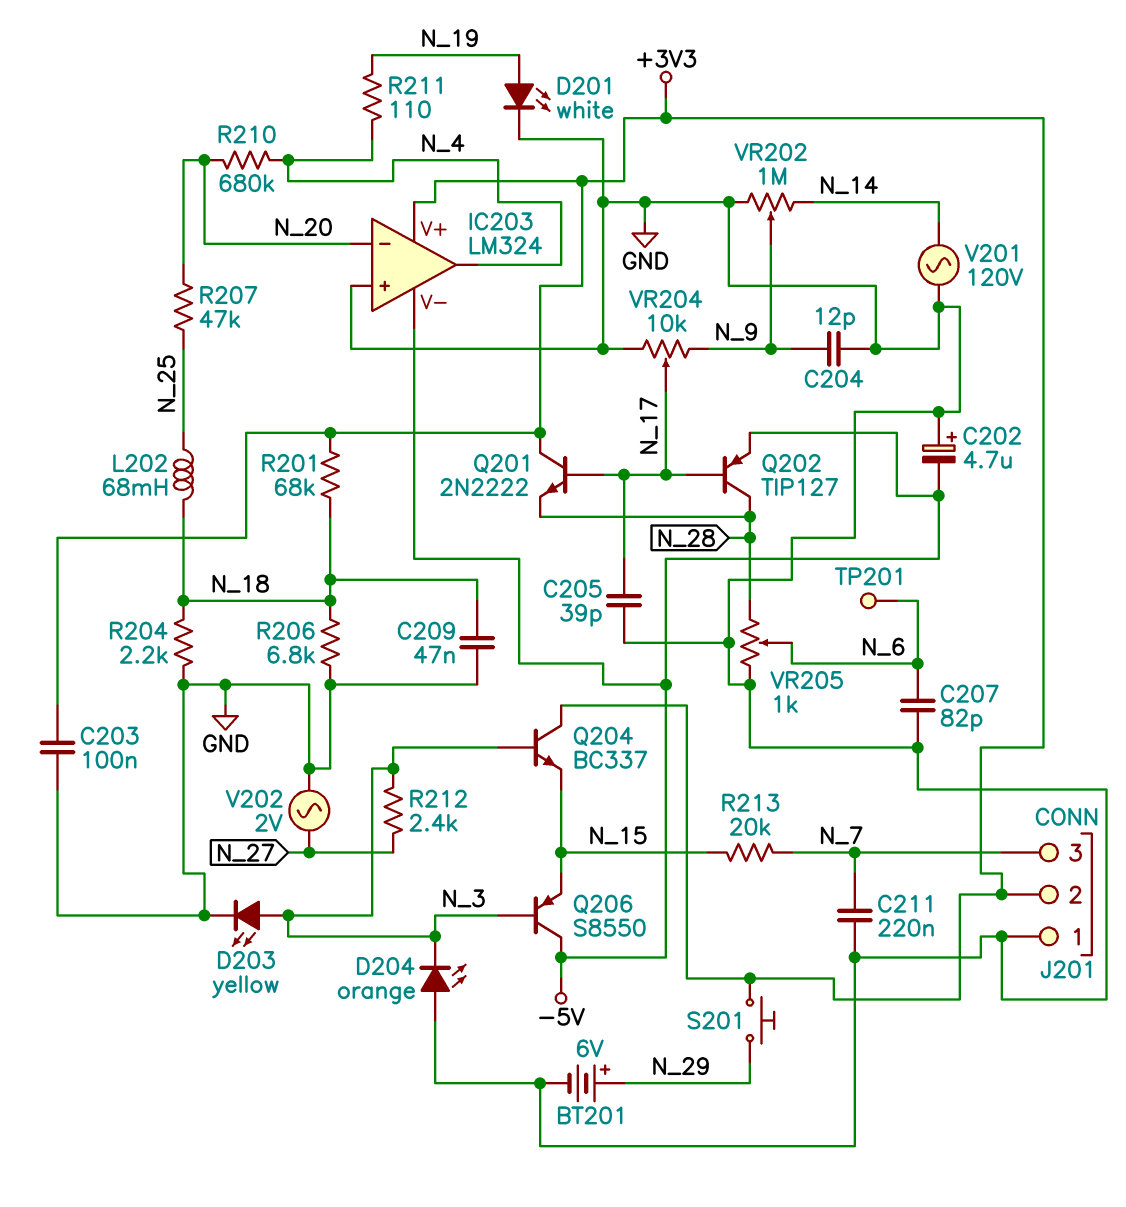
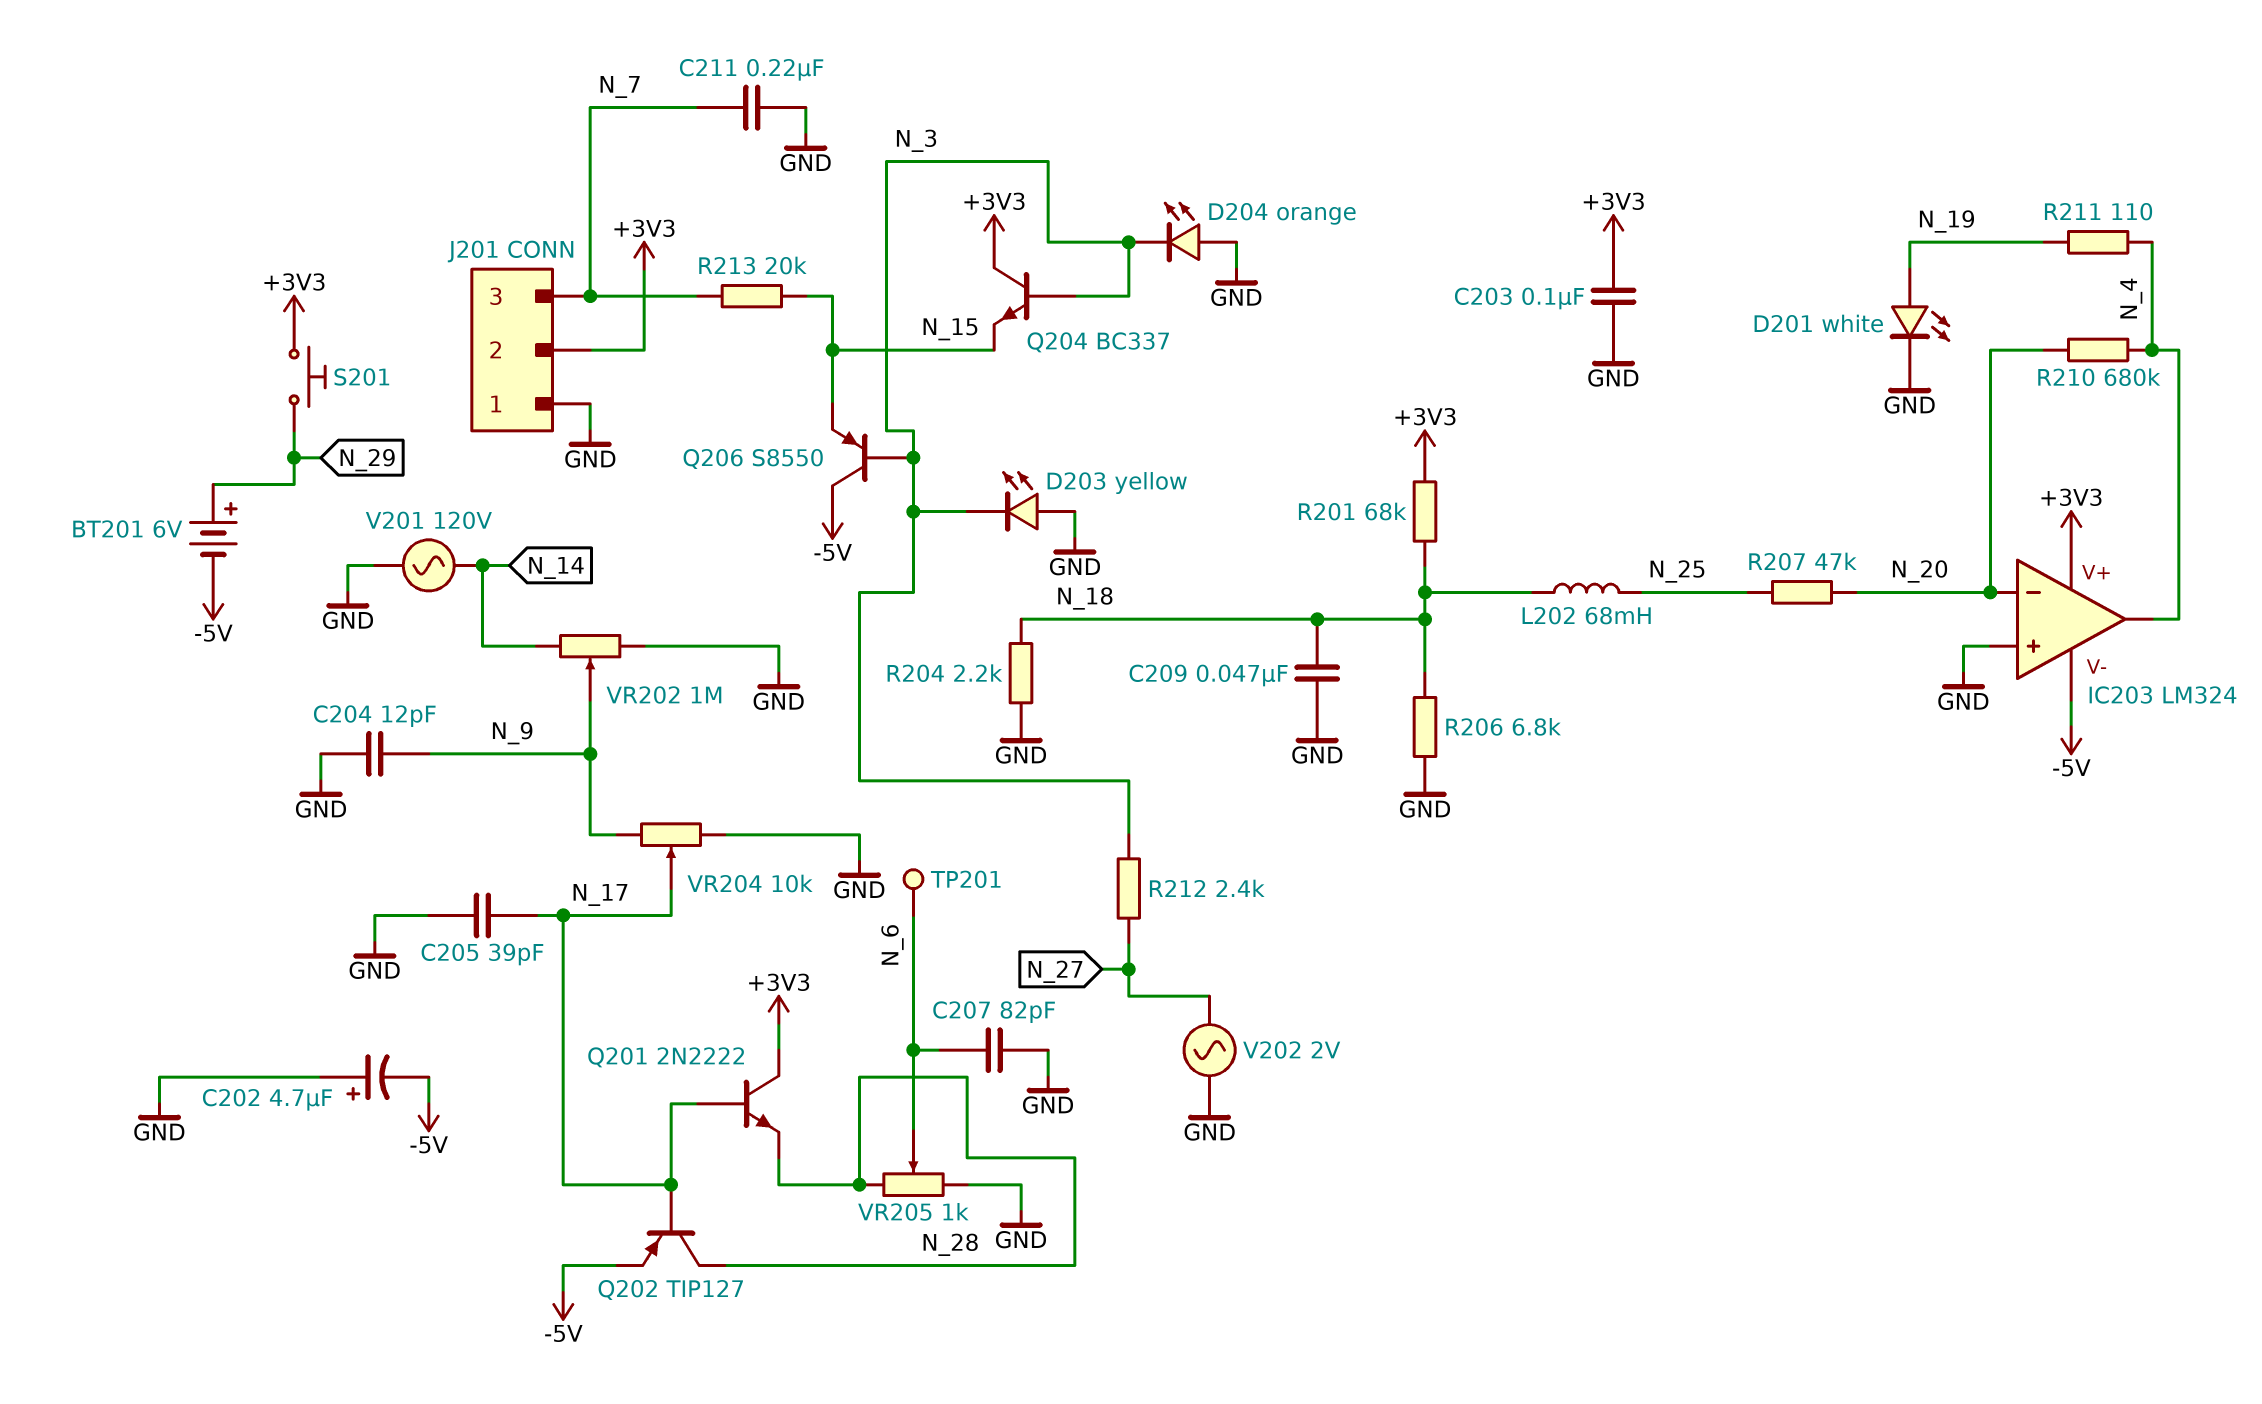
BT201: 6V (plus N_29, minus GND) -> 6V (plus N_29, minus -5V)
D203: LED yellow (A N_3, K GND) -> LED yellow (A GND, K N_3)

